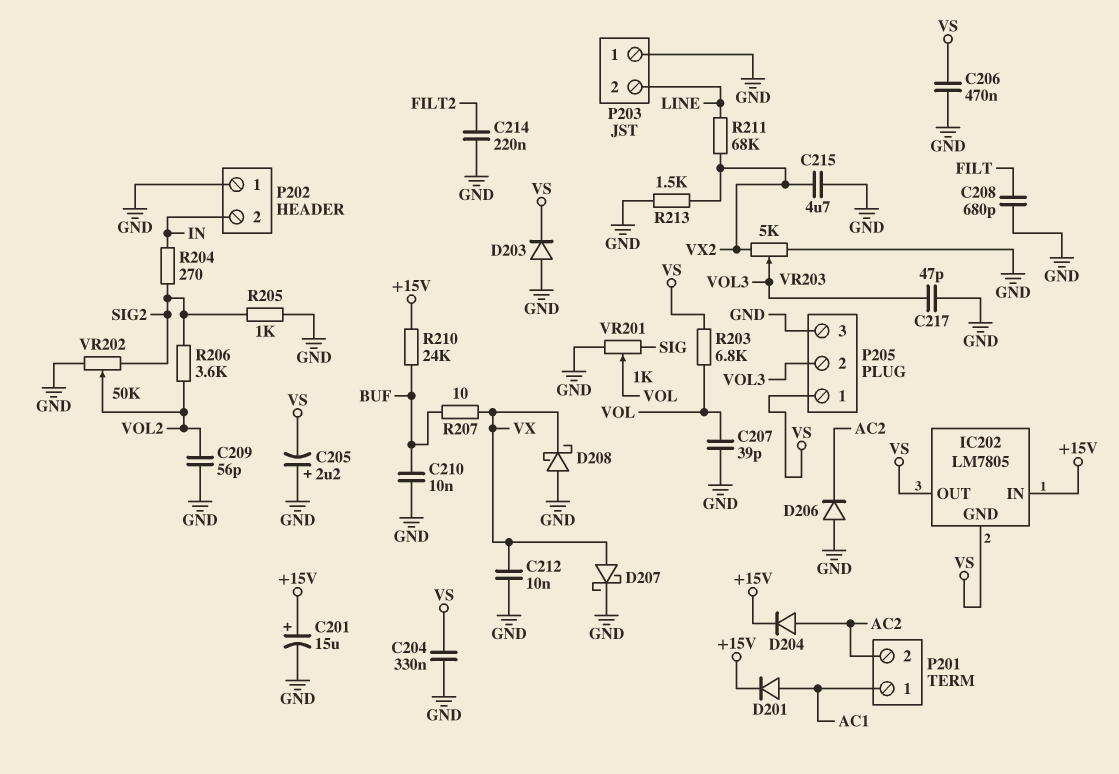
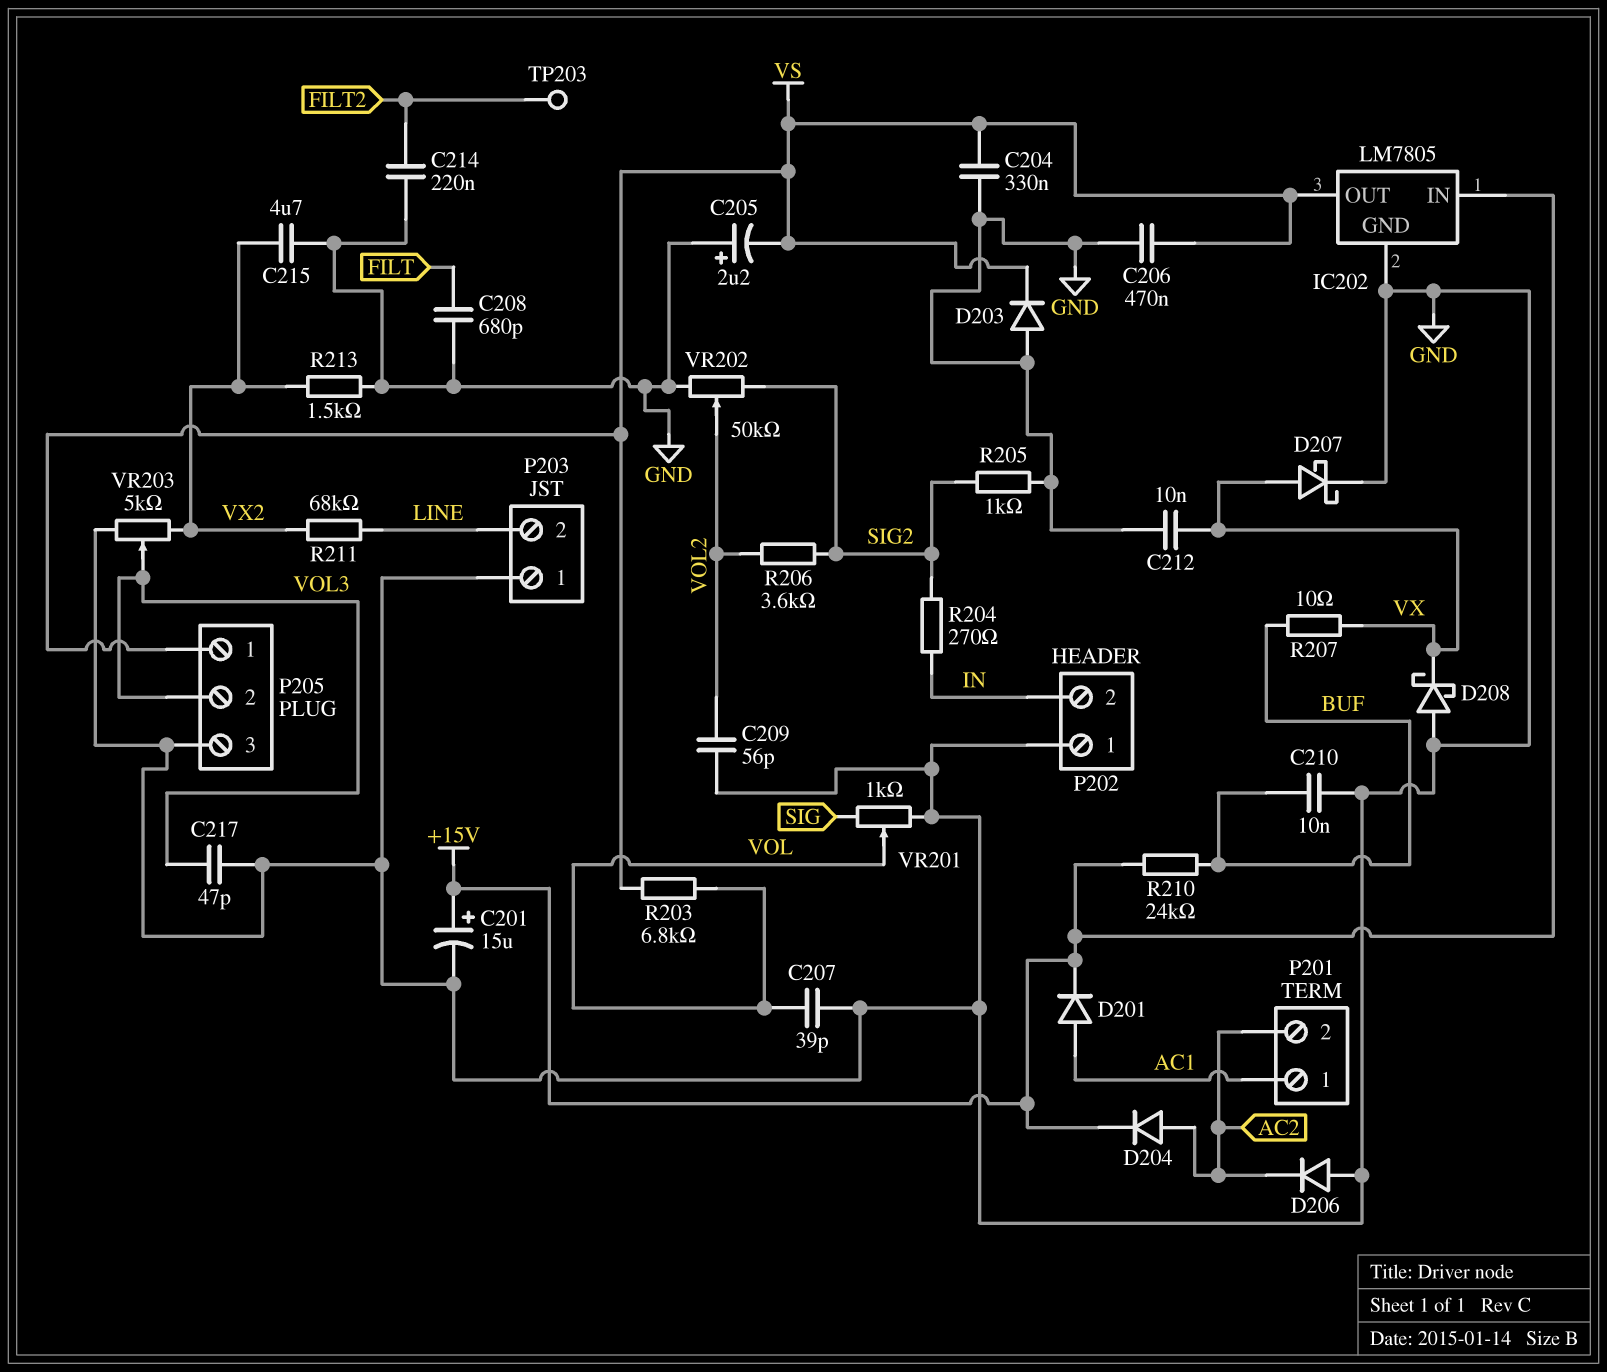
IC202 pin GND: VS -> GND
TP203: none -> test point (FILT2)

